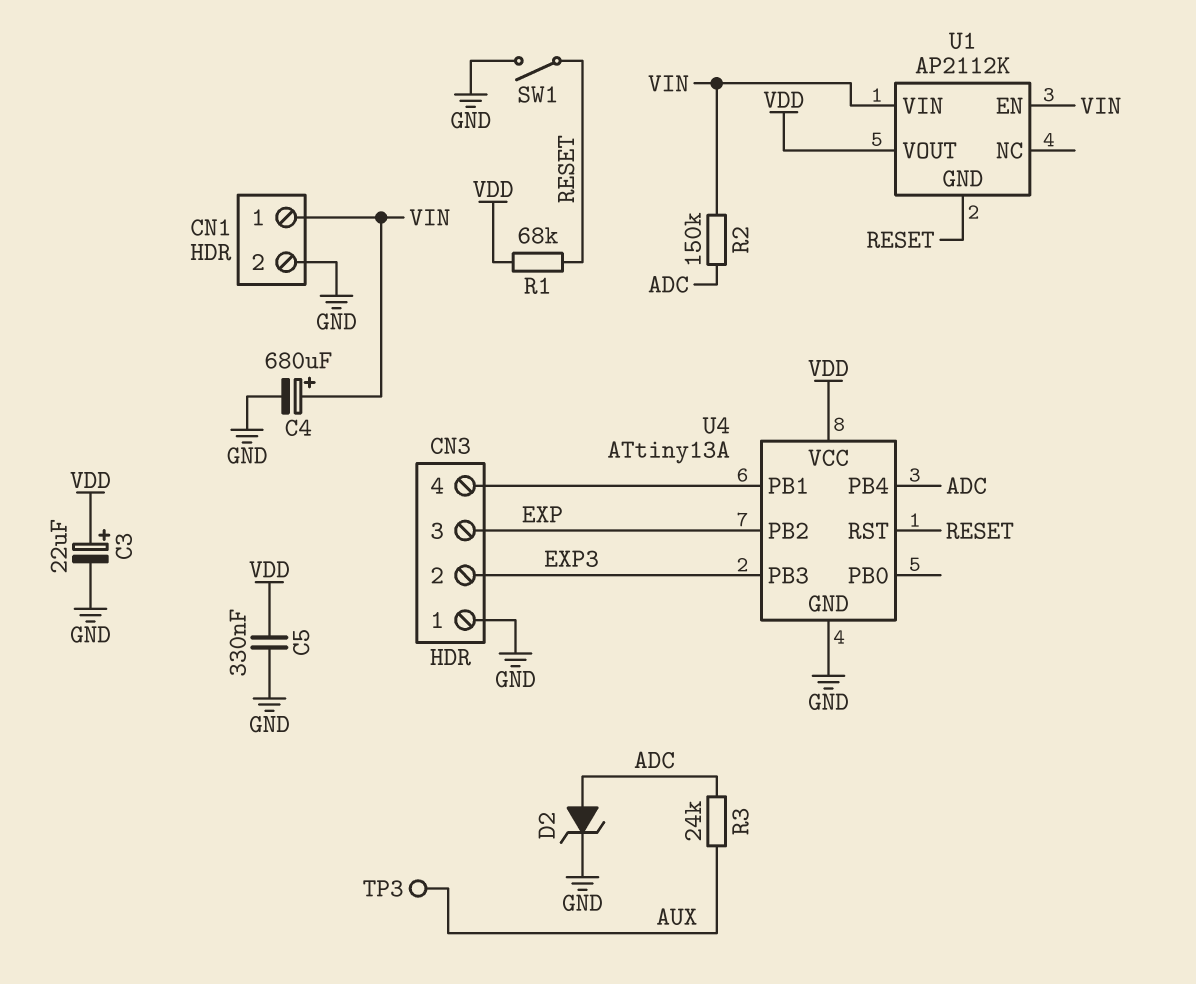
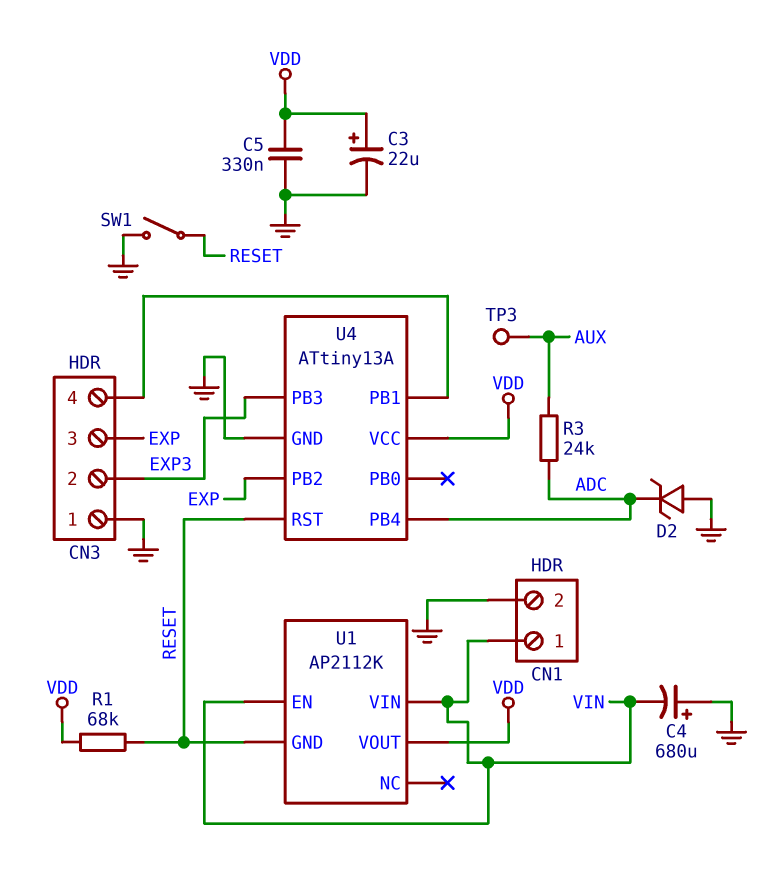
C4: 680uF (plus VIN, minus GND) -> 680uF (plus GND, minus VIN)
D2: zener (A ADC, K GND) -> zener (A GND, K ADC)
R2: 150k (ADC, VIN) -> none

